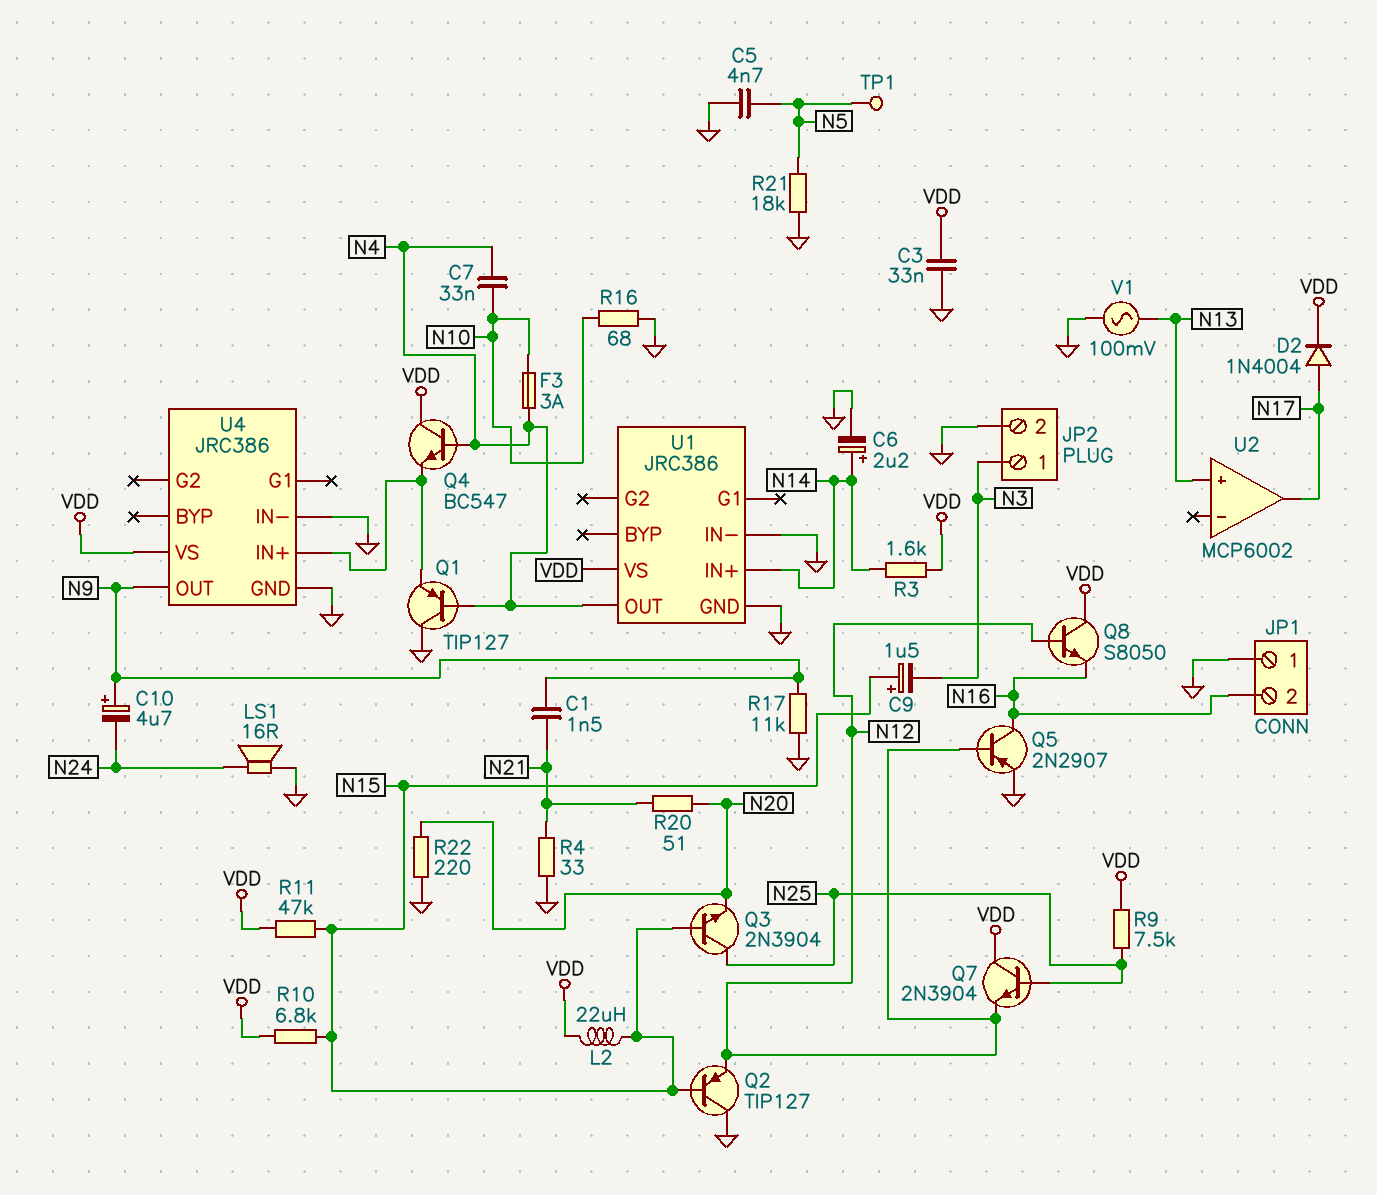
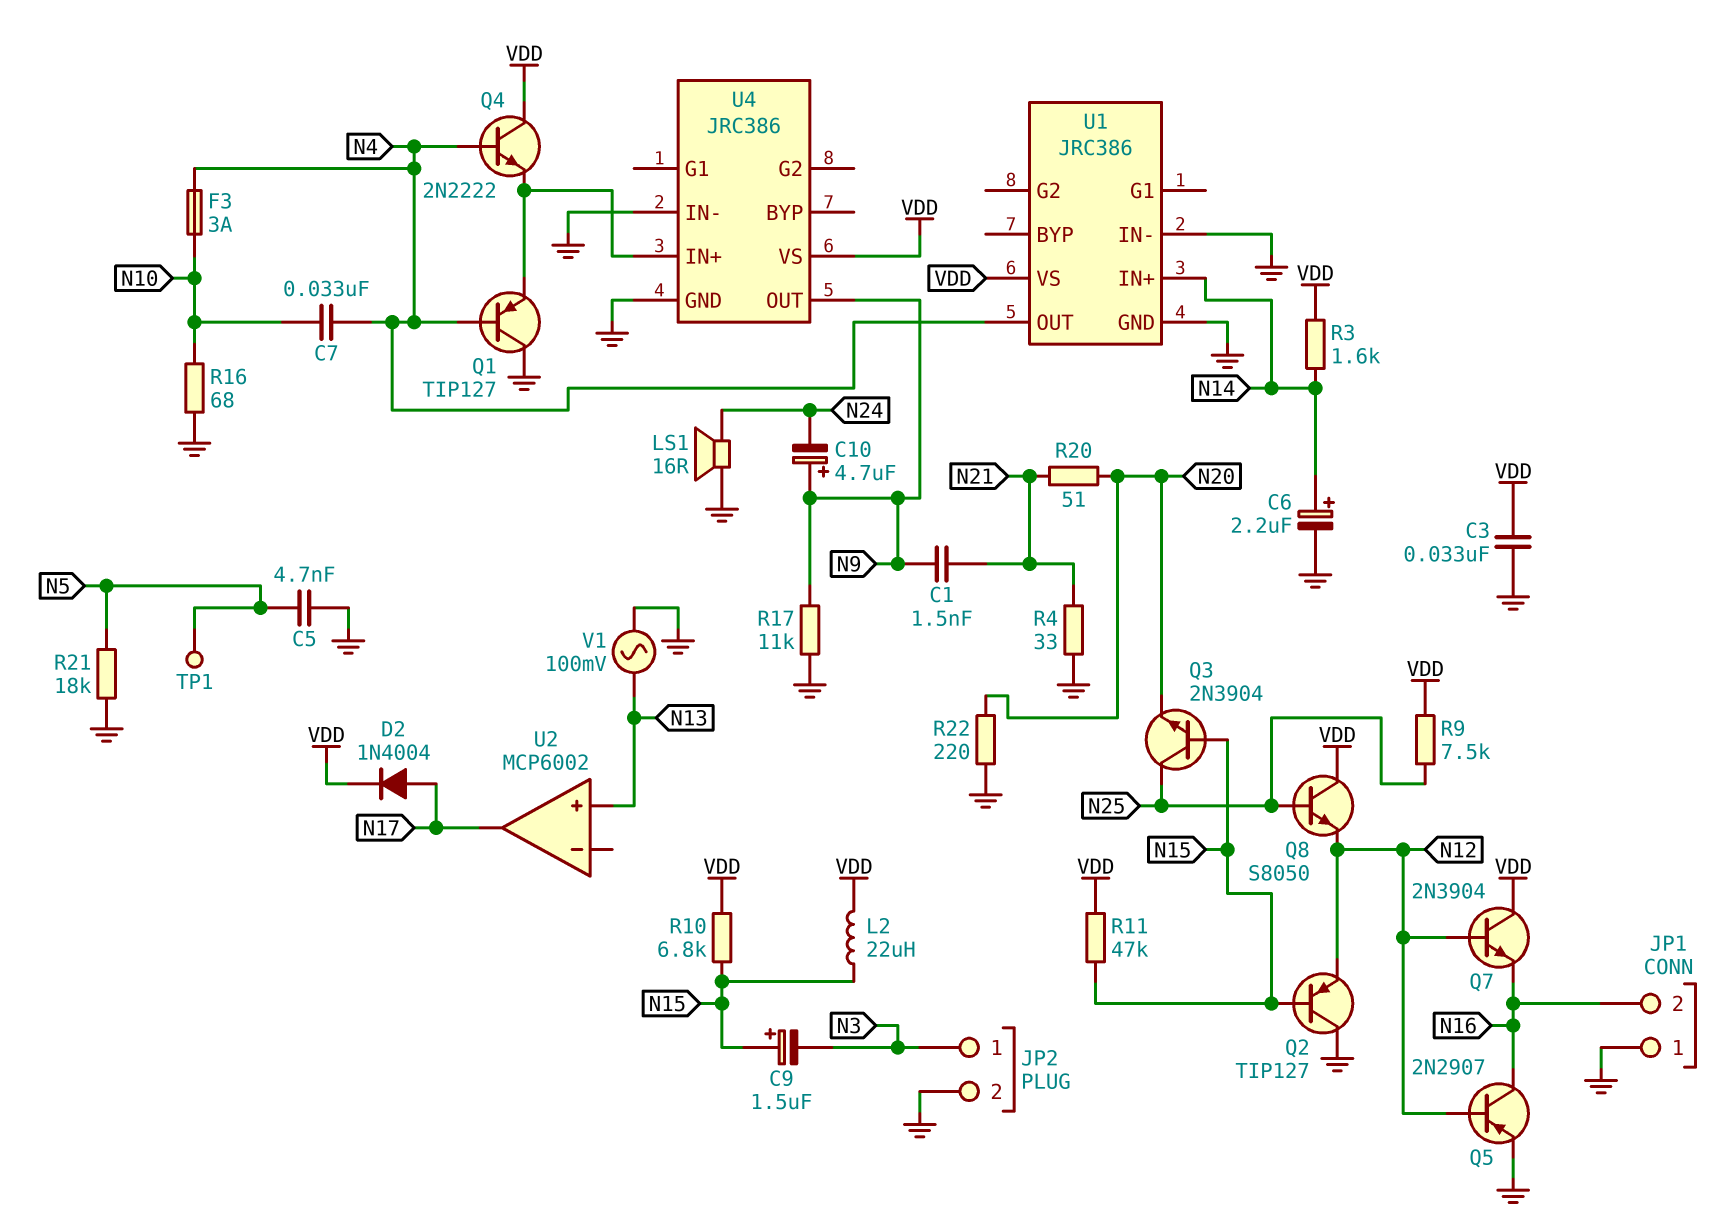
Q4: NPN BC547 (B N4, C VDD, E U4/IN+) -> NPN 2N2222 (B N4, C VDD, E U4/IN+)
Q7: NPN 2N3904 (B N25, C VDD, E N12) -> NPN 2N3904 (B N12, C VDD, E N16)
Q8: NPN S8050 (B N12, C VDD, E N16) -> NPN S8050 (B N25, C VDD, E N12)

